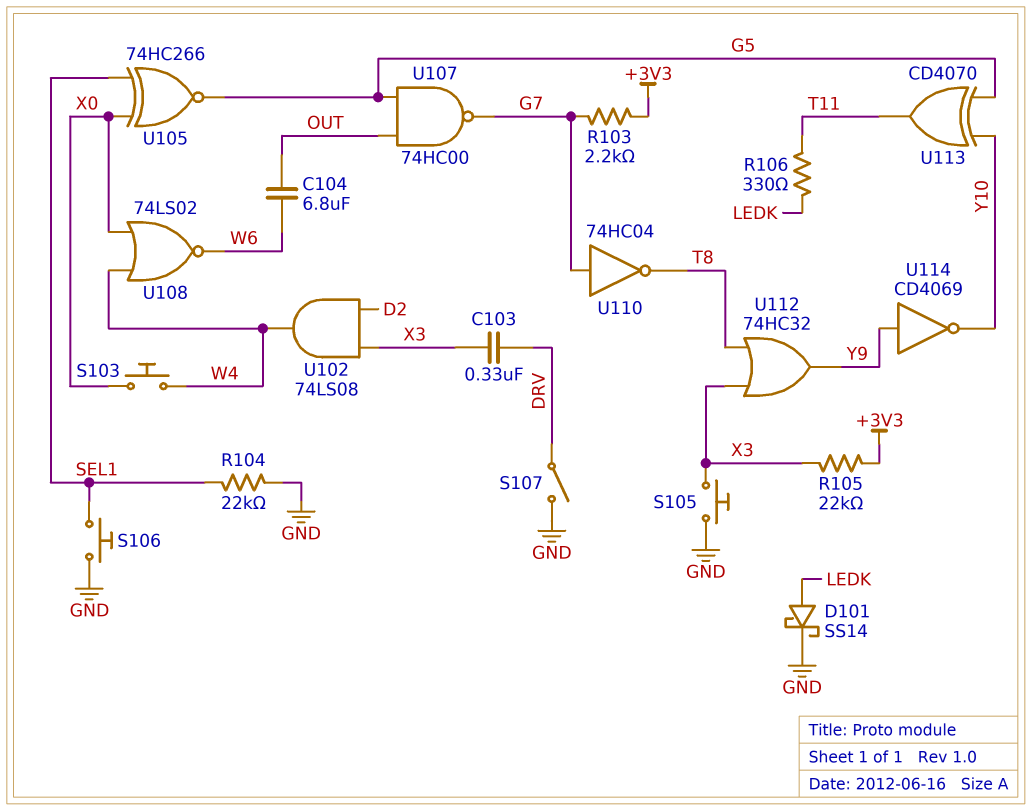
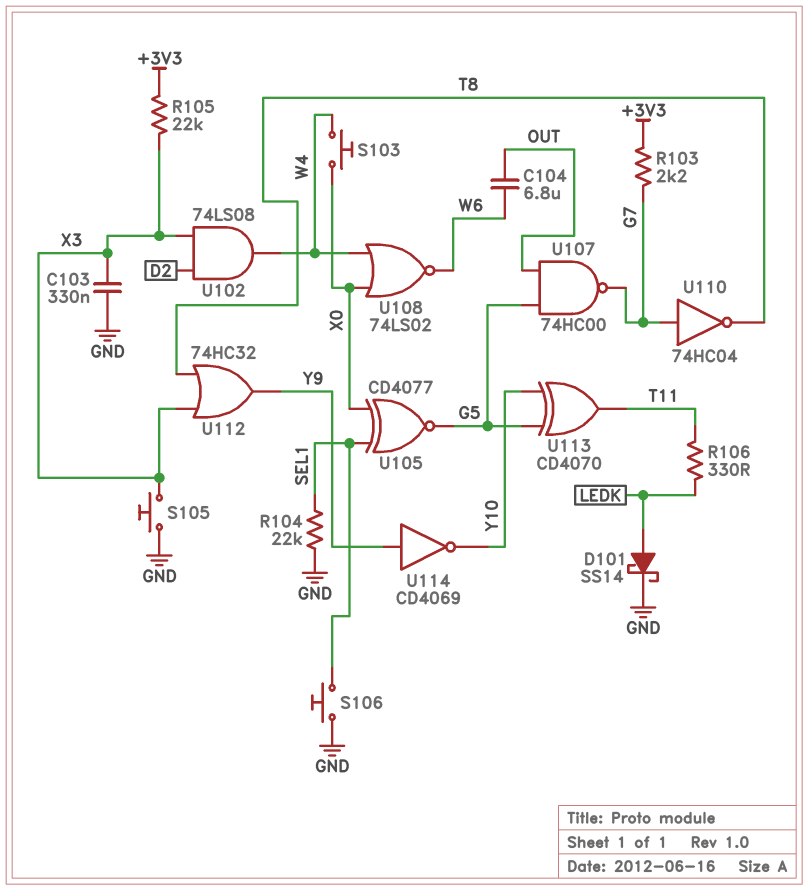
C103: 330nF (DRV, X3) -> 330nF (GND, X3)
S107: switch (DRV, GND) -> none
U105: XNOR 74HC266 (in SEL1, in X0, out G5) -> XNOR CD4077 (in SEL1, in X0, out G5)

